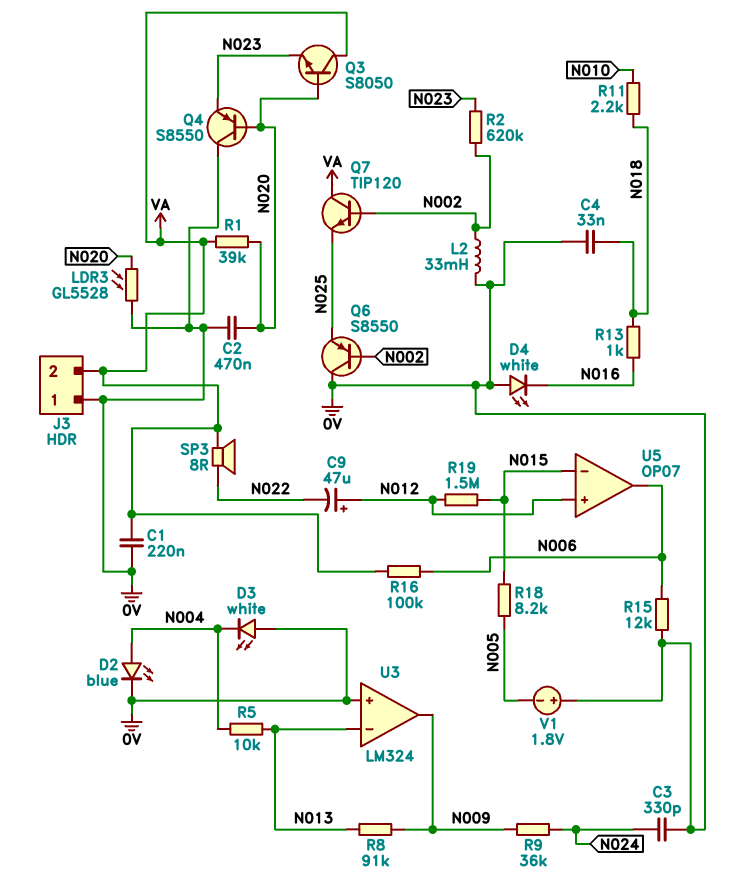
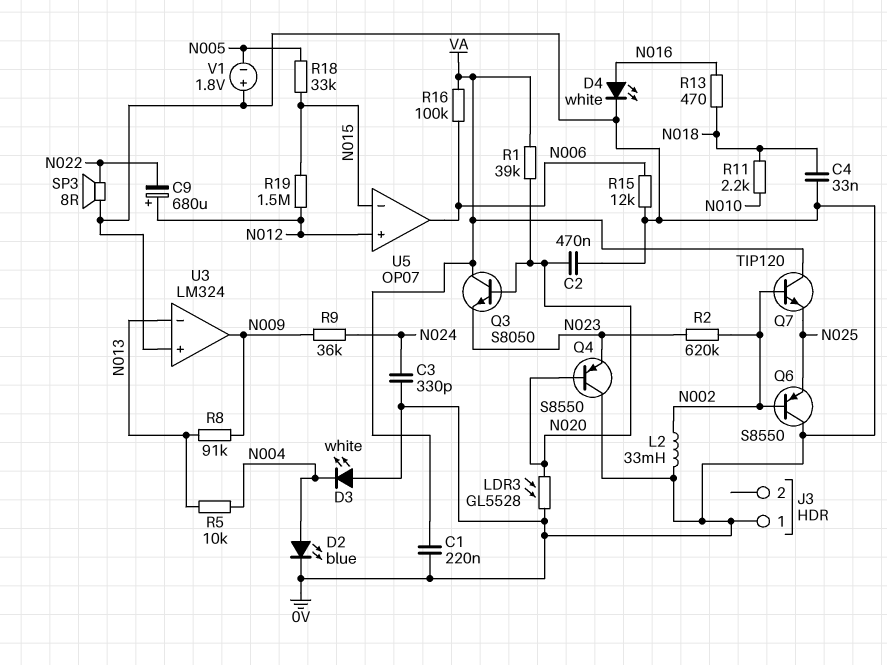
C9: 47uF (plus N012, minus N022) -> 680uF (plus N012, minus N022)
D4: LED white (A 0V, K N016) -> LED white (A N016, K 0V)
J3 pin 2: VA -> none
R13: 1k (N016, N018) -> 470 (N016, N018)
R18: 8.2k (N005, N015) -> 33k (N005, N015)
SP3: speaker 8R (N022, VA) -> speaker 8R (0V, N022)

